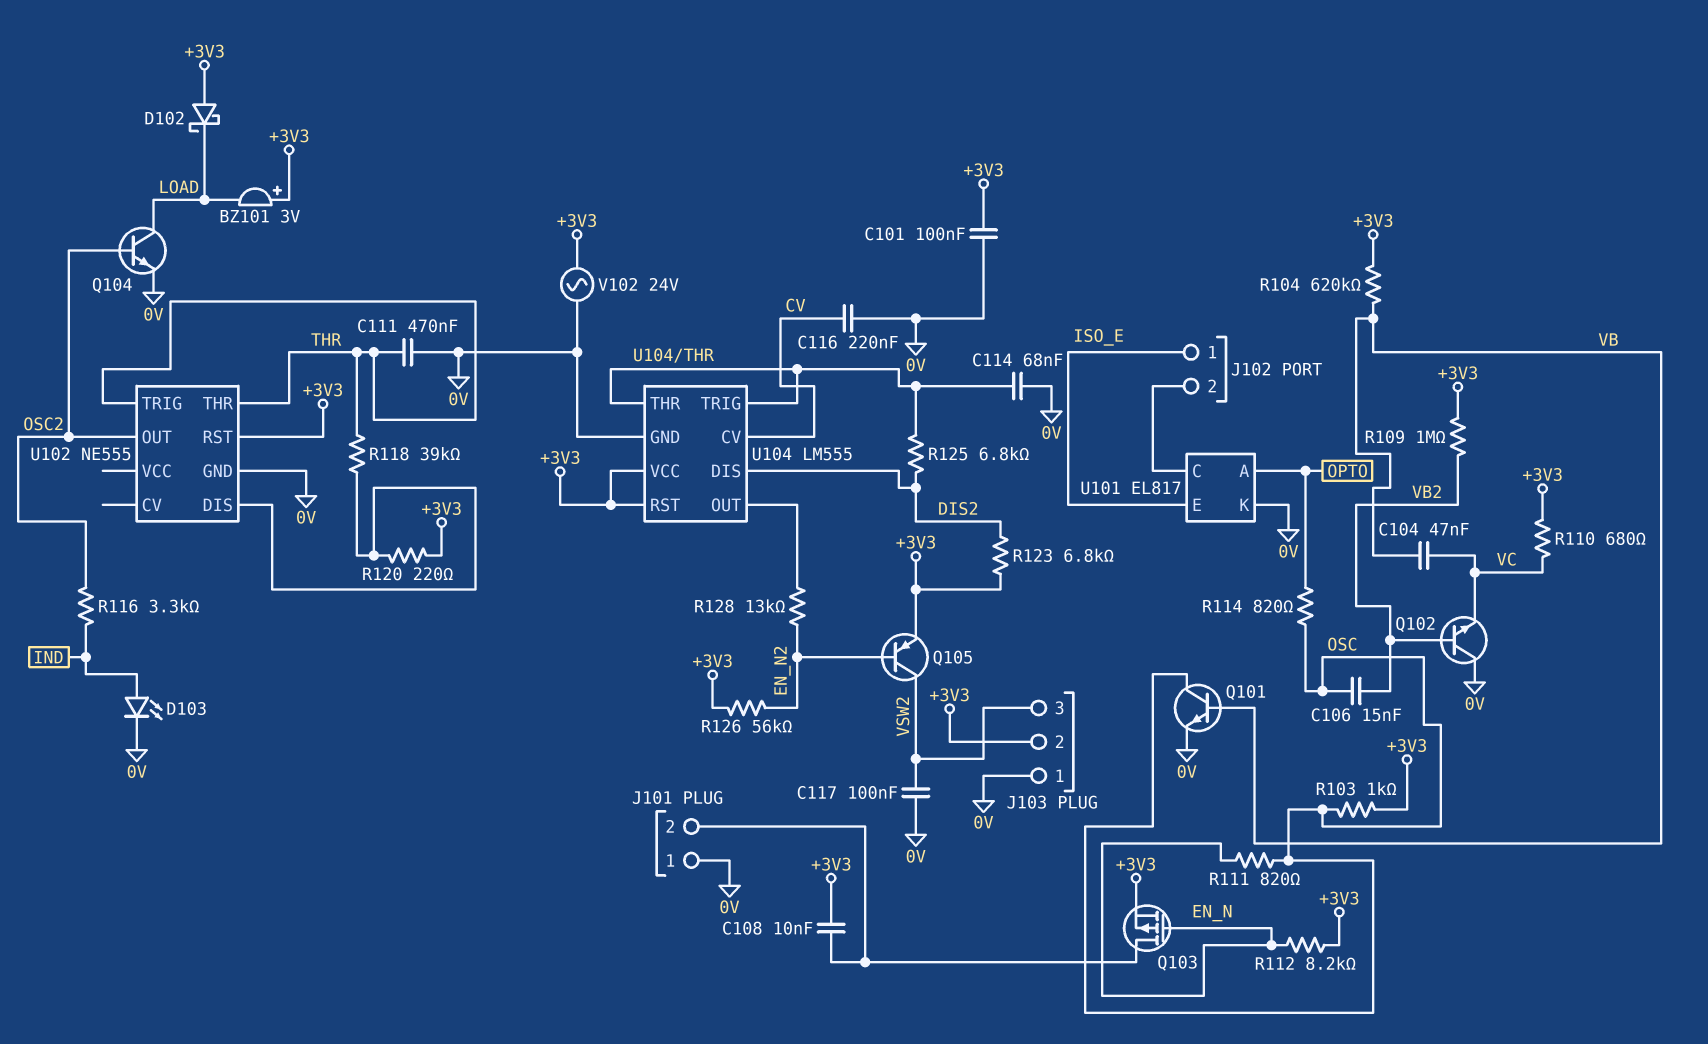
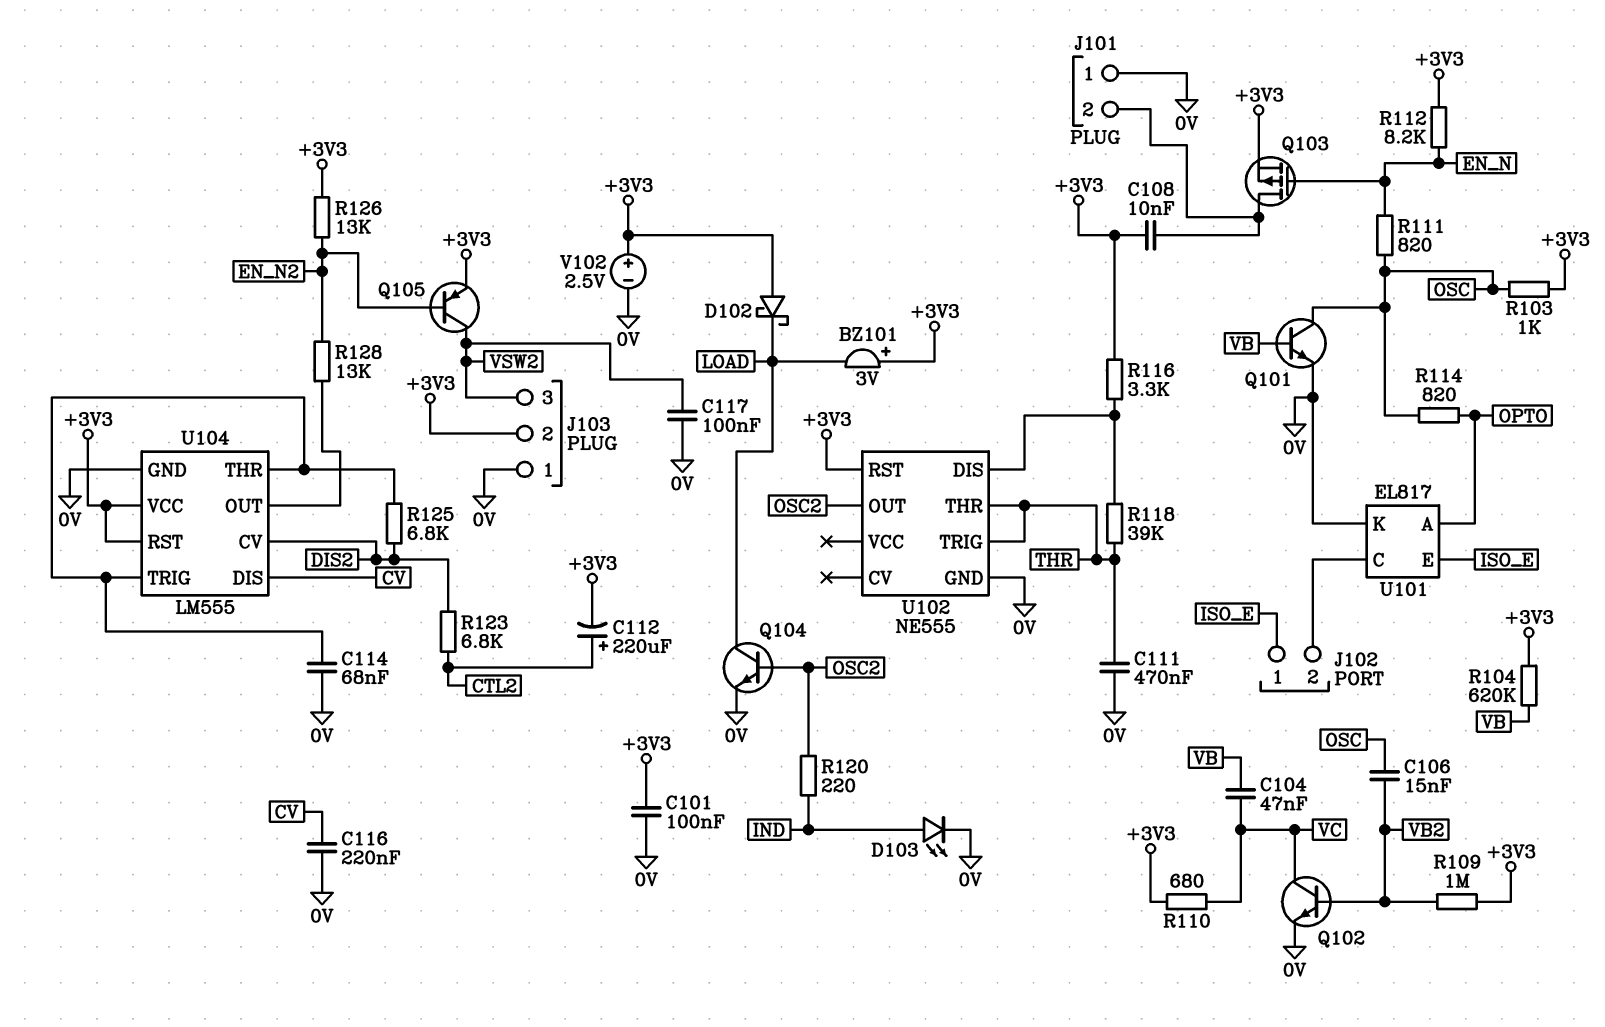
C112: none -> 220uF (plus CTL2, minus +3V3)
Q102: NPN (B VB2, C 0V, E VC) -> NPN (B VB2, C VC, E 0V)
R116: 3.3k (IND, OSC2) -> 3.3k (+3V3, U102/DIS)
R120: 220 (+3V3, U102/DIS) -> 220 (IND, OSC2)
R123: 6.8k (+3V3, DIS2) -> 6.8k (CTL2, DIS2)
R126: 56k (+3V3, EN_N2) -> 13k (+3V3, EN_N2)
U104 pin CV: CV -> DIS2
U104 pin DIS: DIS2 -> CV
V102: AC 24V (+3V3, 0V) -> 2.5V (plus +3V3, minus 0V)

